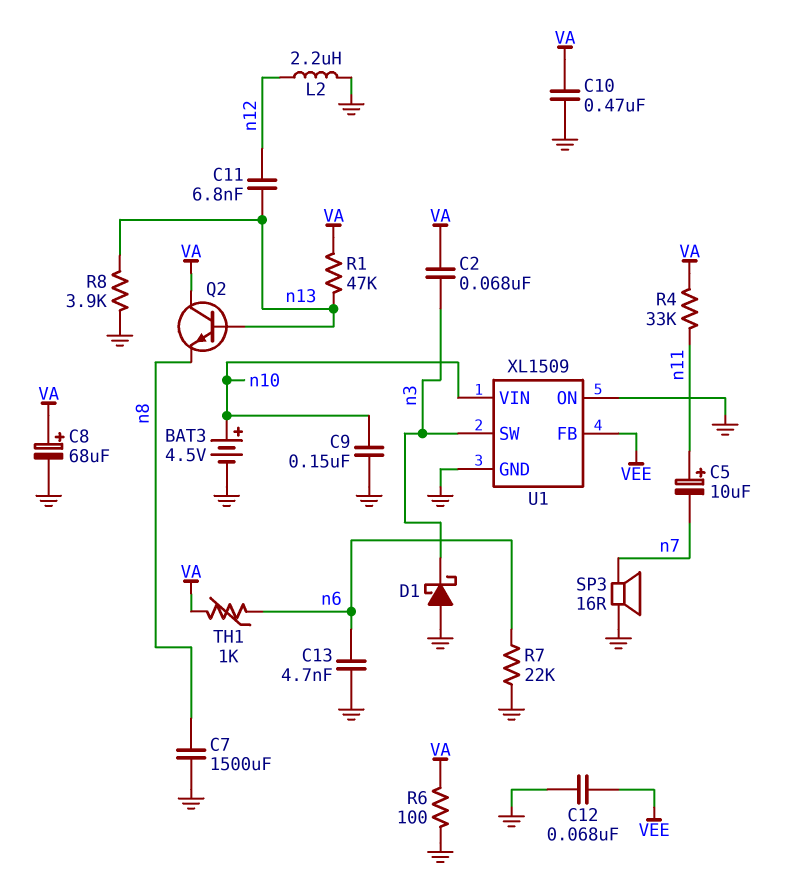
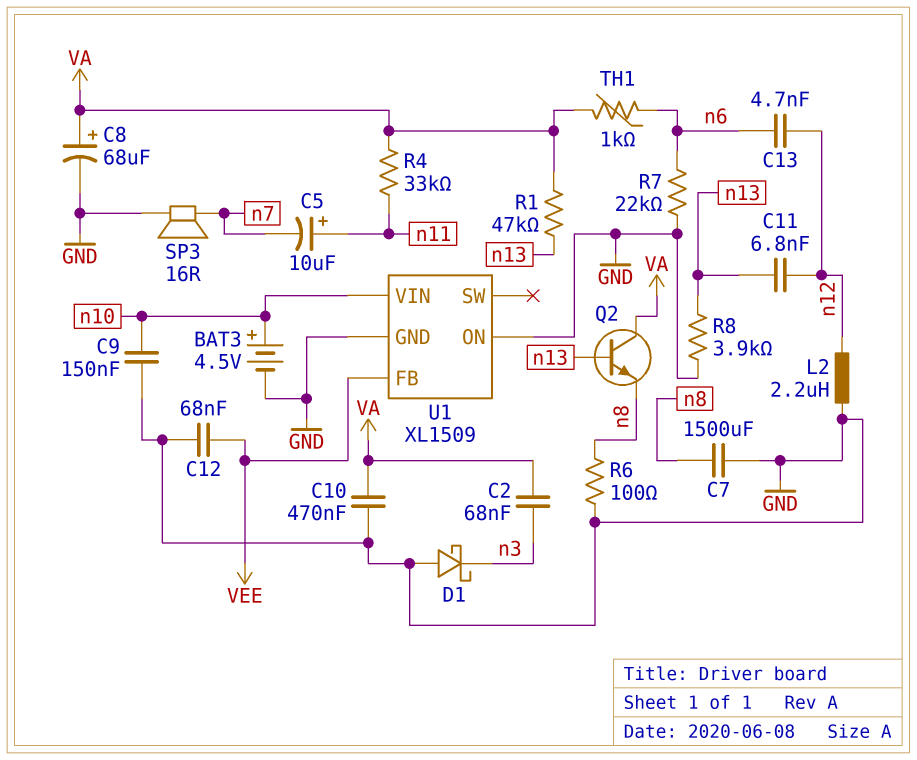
C13: 4.7nF (GND, n6) -> 4.7nF (n6, n12)
R6: 100 (GND, VA) -> 100 (GND, n8)
U1 pin SW: n3 -> none

